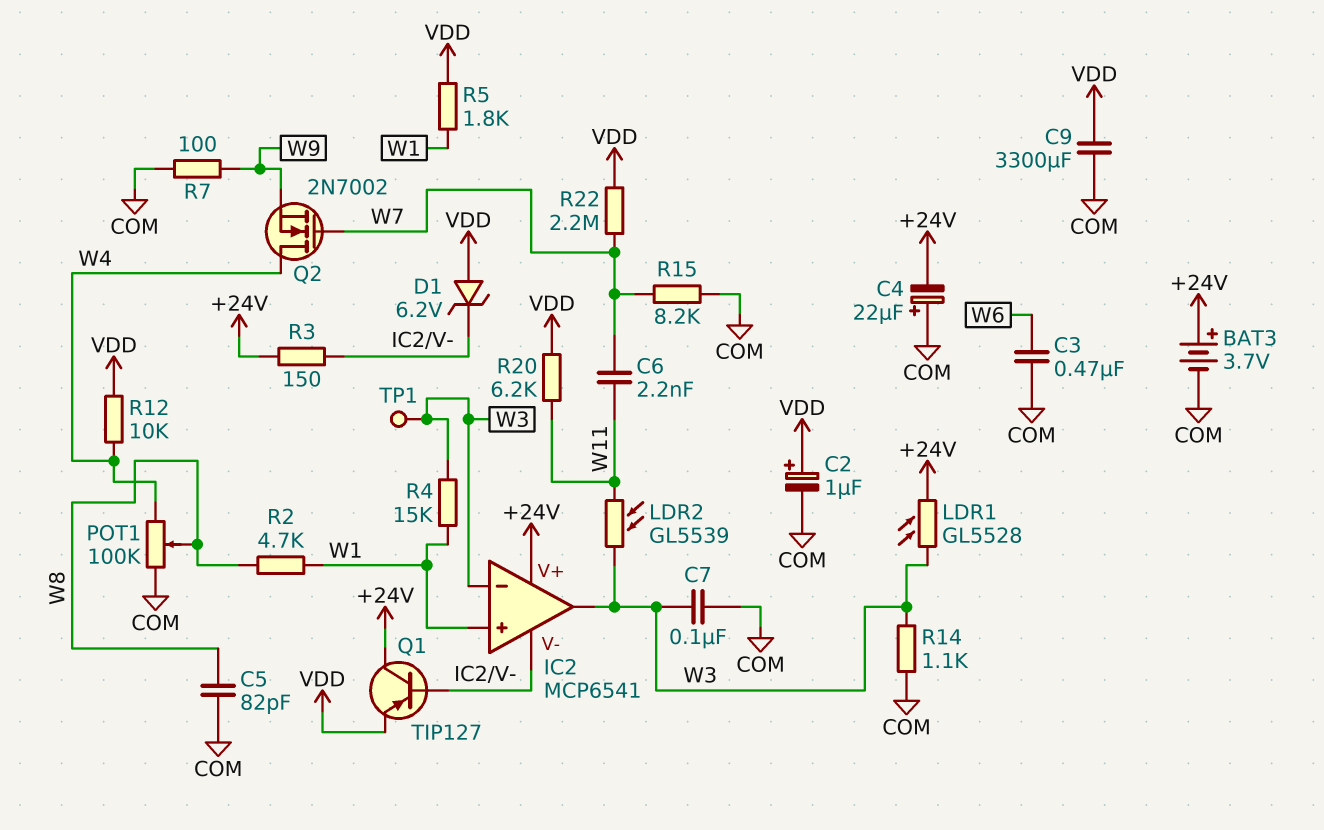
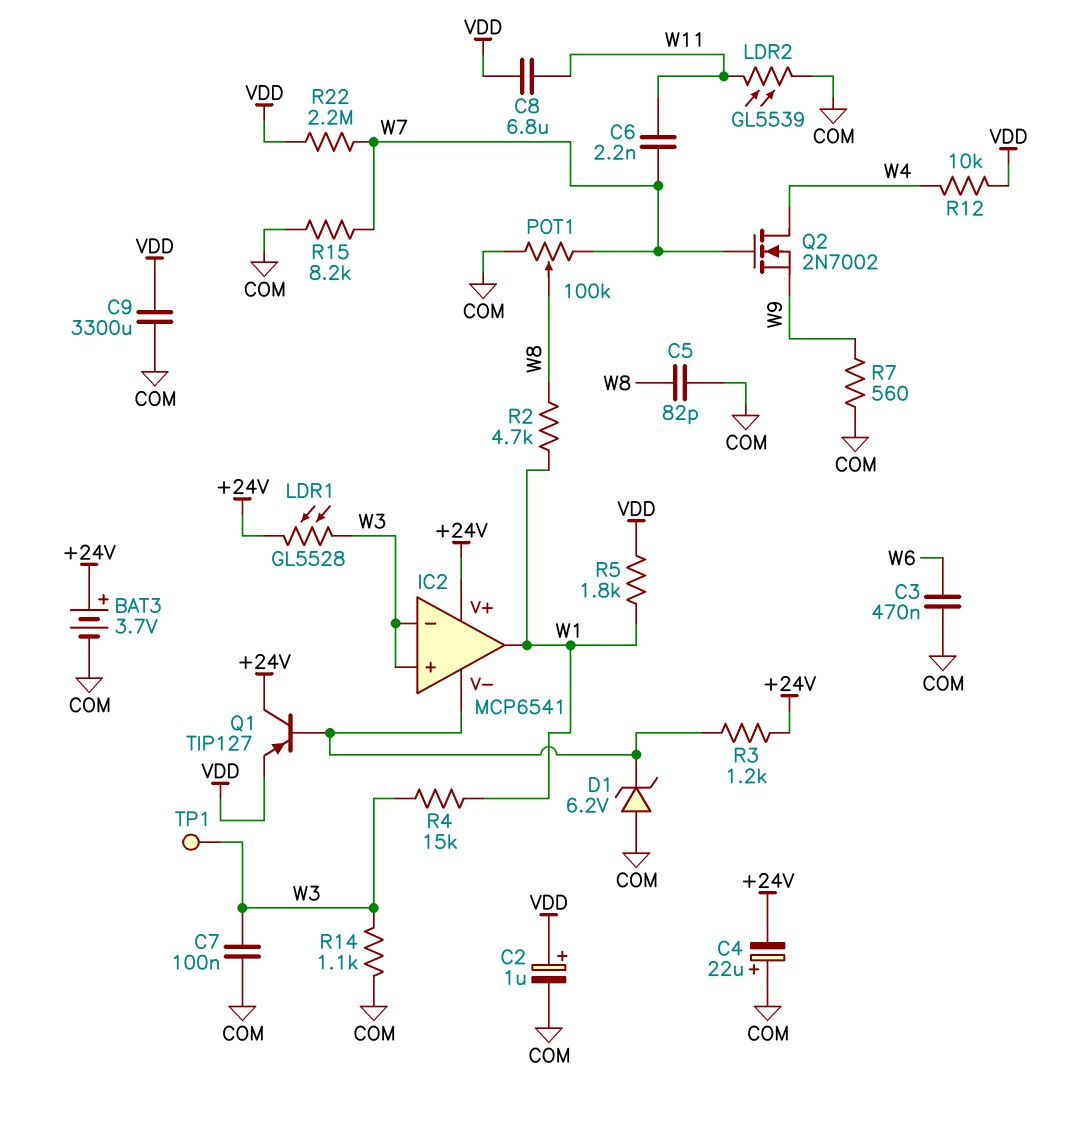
C8: none -> 6.8uF (VDD, W11)
D1: zener 6.2V (A VDD, K IC2/V-) -> zener 6.2V (A COM, K IC2/V-)
IC2 pin in+: W1 -> W3
IC2 pin out: W3 -> W1
LDR2: GL5539 (W3, W11) -> GL5539 (COM, W11)
POT1: 100k (COM, W4, wiper W8) -> 100k (COM, W7, wiper W8)
R3: 150 (+24V, IC2/V-) -> 1.2k (+24V, IC2/V-)
R7: 100 (COM, W9) -> 560 (COM, W9)
R20: 6.2k (VDD, W11) -> none

